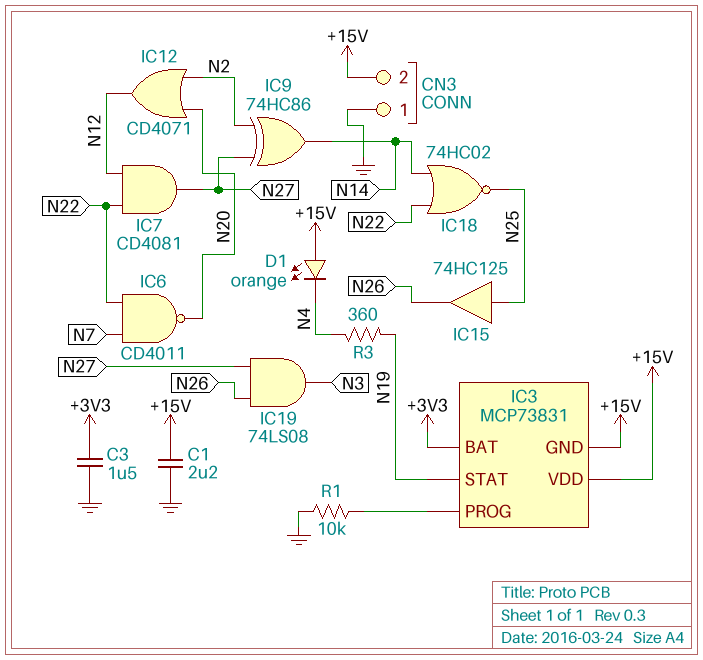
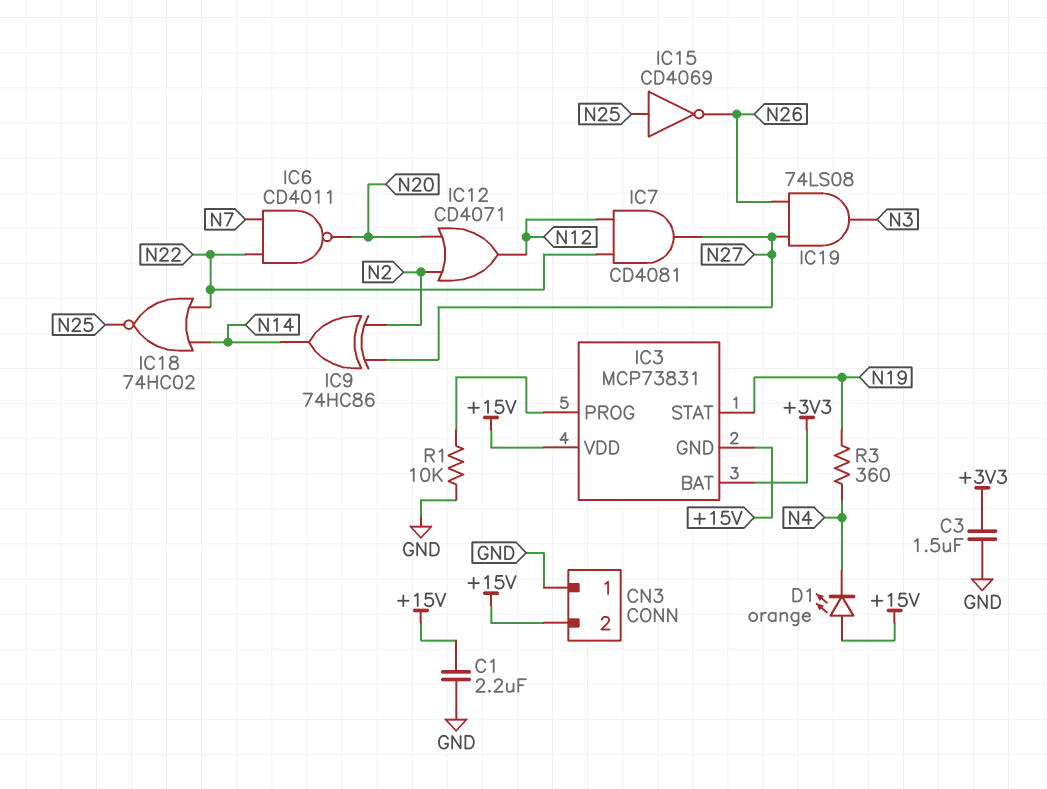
IC15: buffer 74HC125 (in N25, out N26) -> NOT CD4069 (in N25, out N26)

